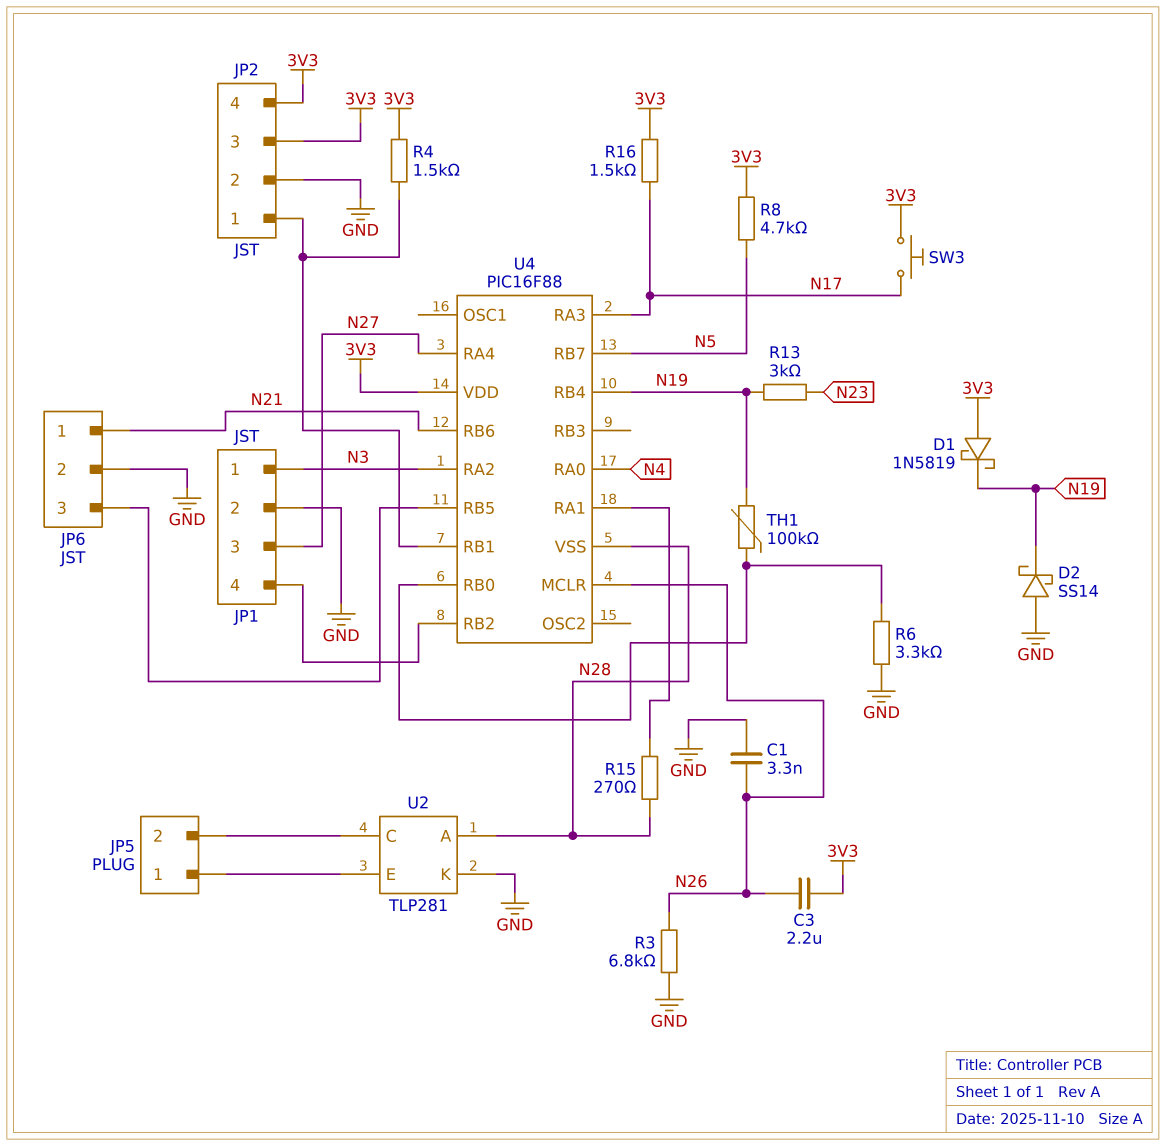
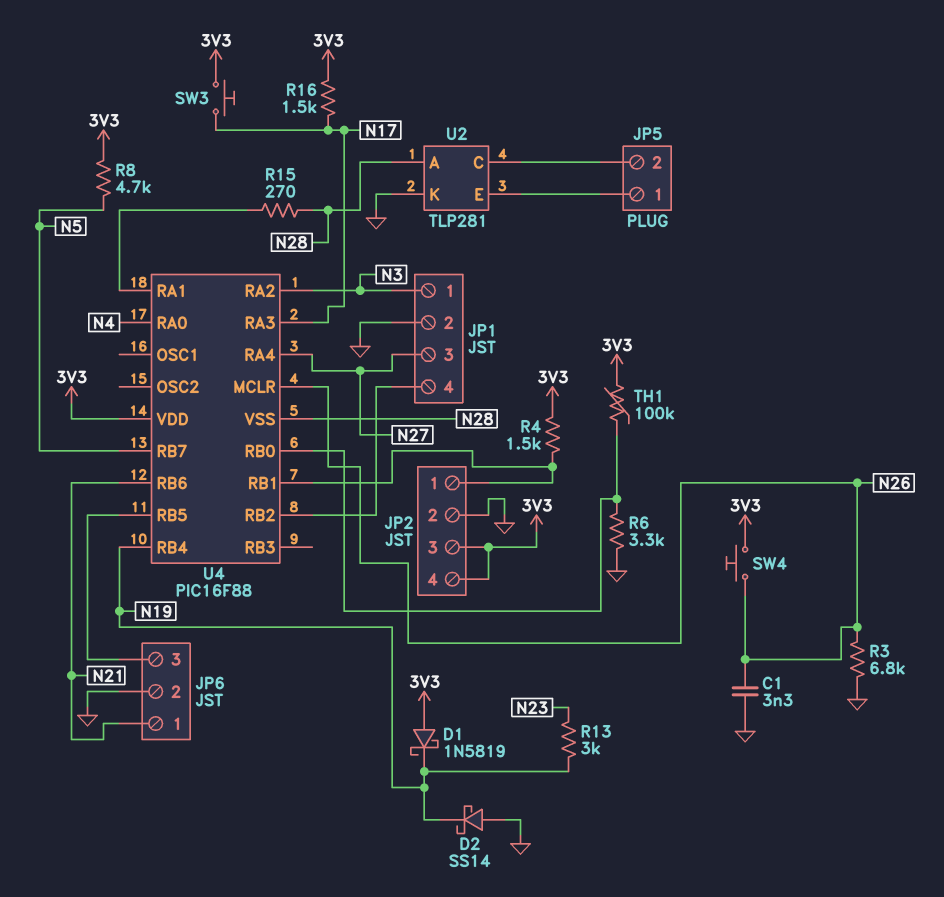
C3: 2.2uF (3V3, N26) -> none
SW4: none -> button (3V3, N26)
TH1: 100k (N19, U4/RB0) -> 100k (3V3, U4/RB0)

